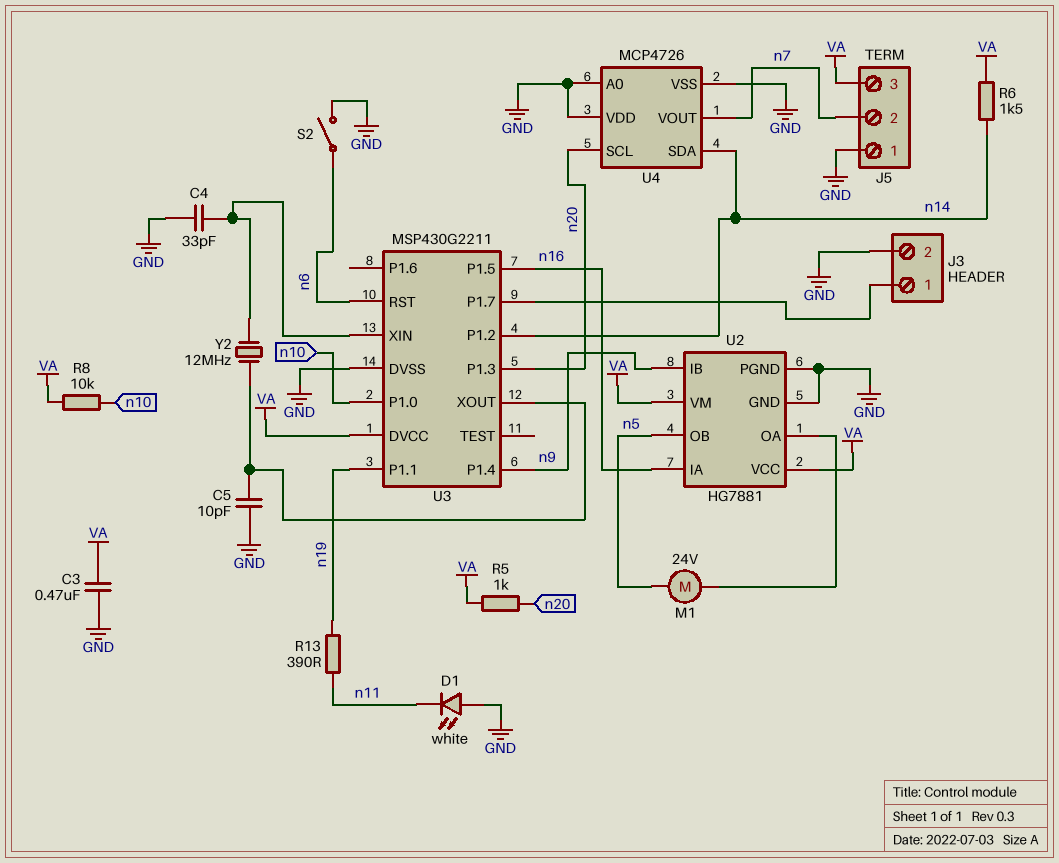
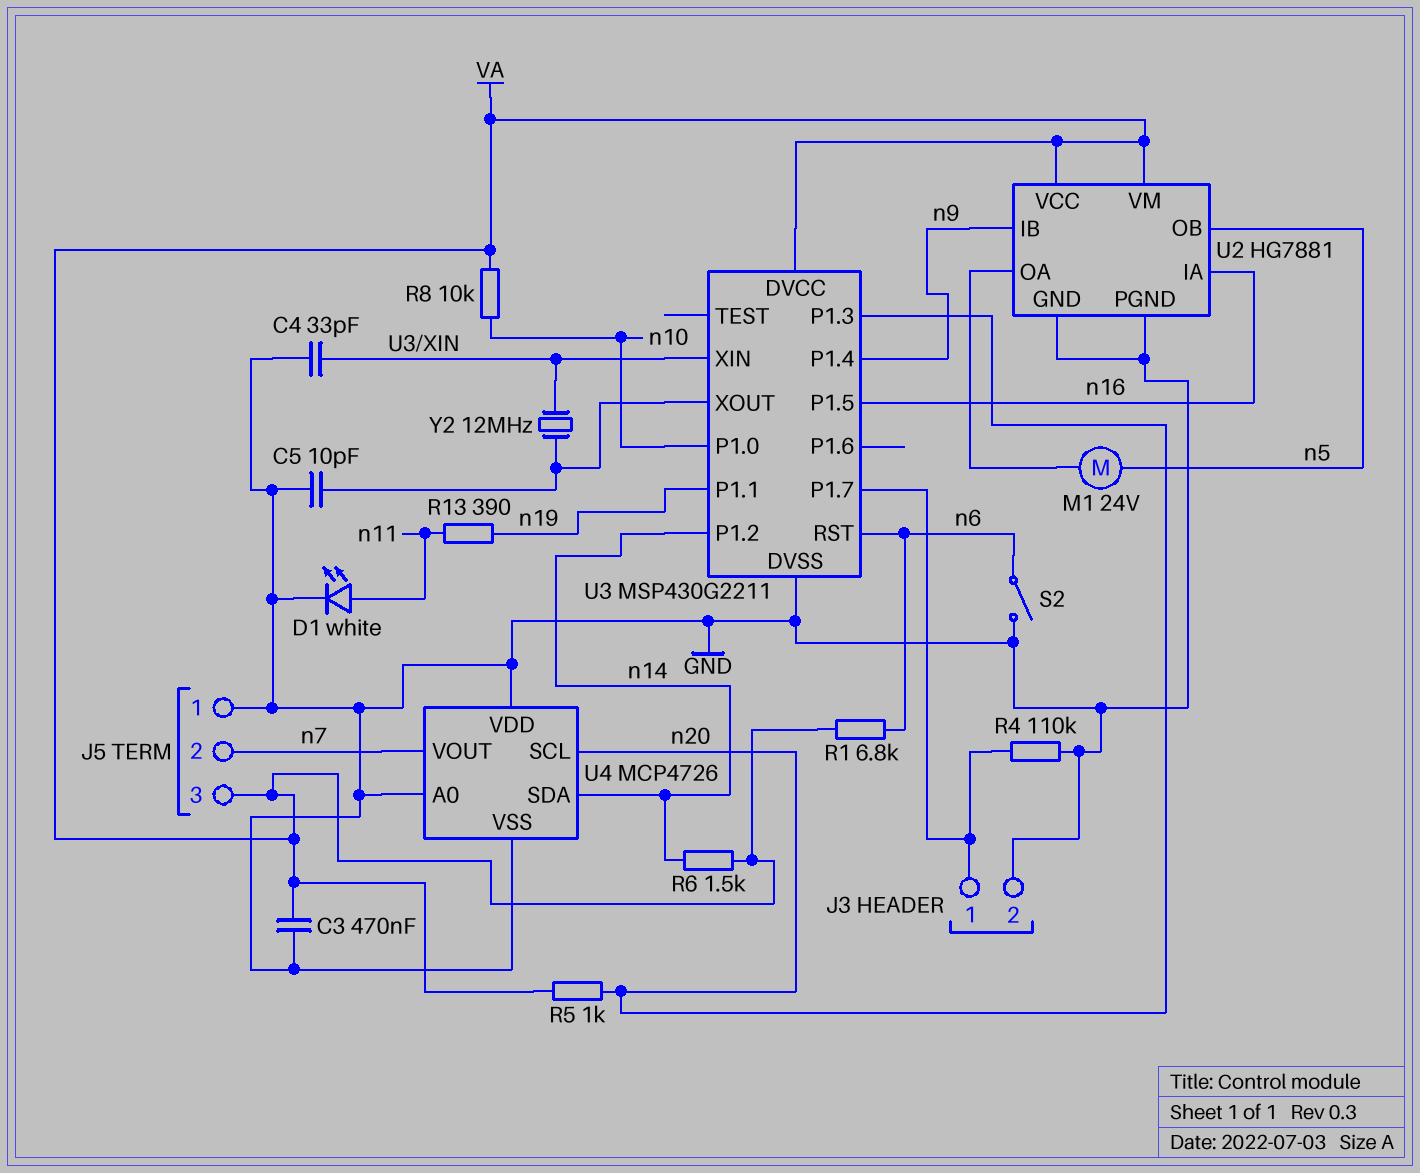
D1: LED white (A GND, K n11) -> LED white (A n11, K GND)
R1: none -> 6.8k (VA, n6)
R4: none -> 110k (GND, J3/1)

